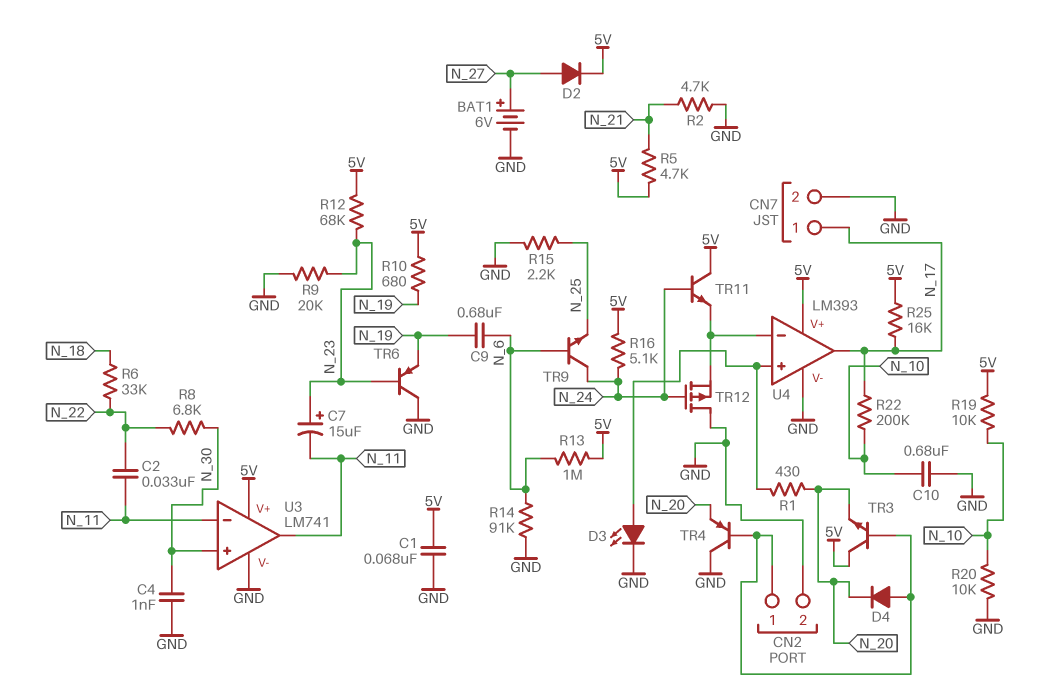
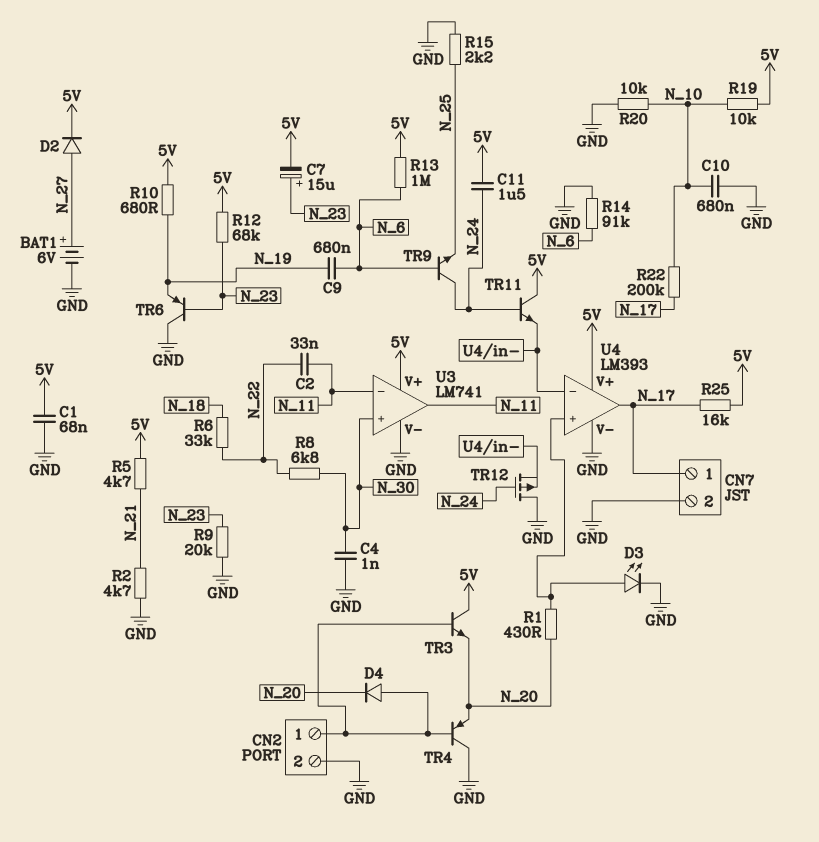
C7: 15uF (plus N_23, minus N_11) -> 15uF (plus N_23, minus 5V)
C11: none -> 1.5uF (5V, N_24)
R16: 5.1k (5V, N_24) -> none

